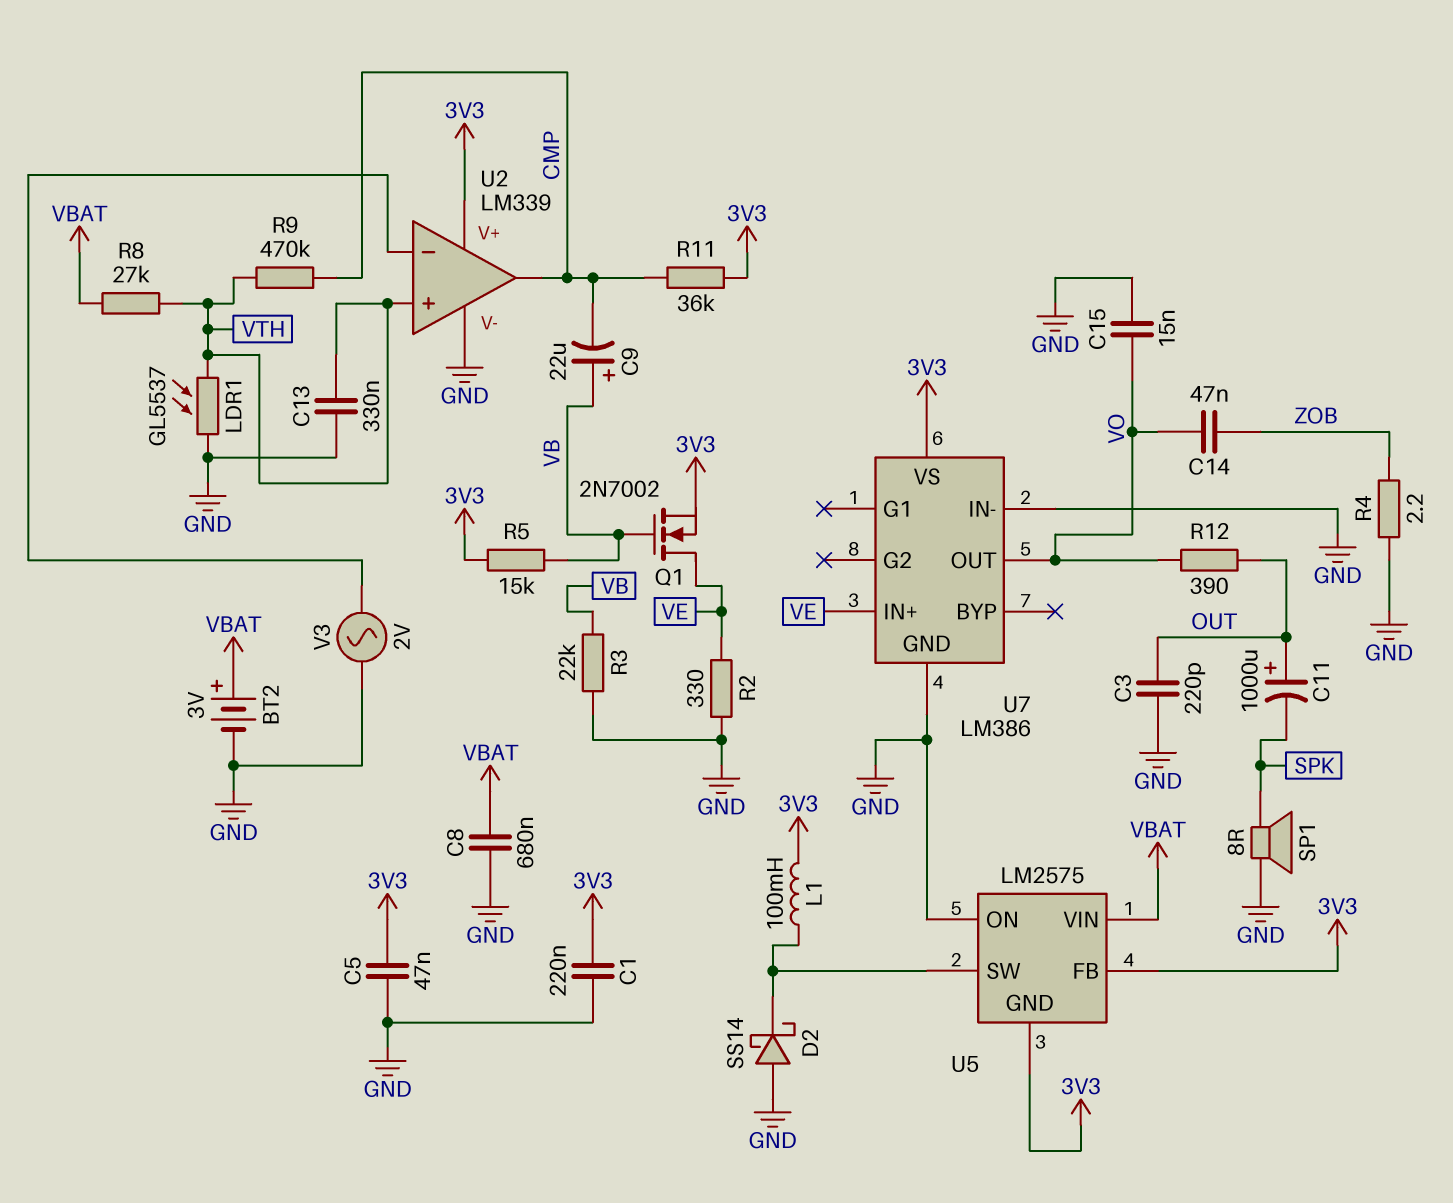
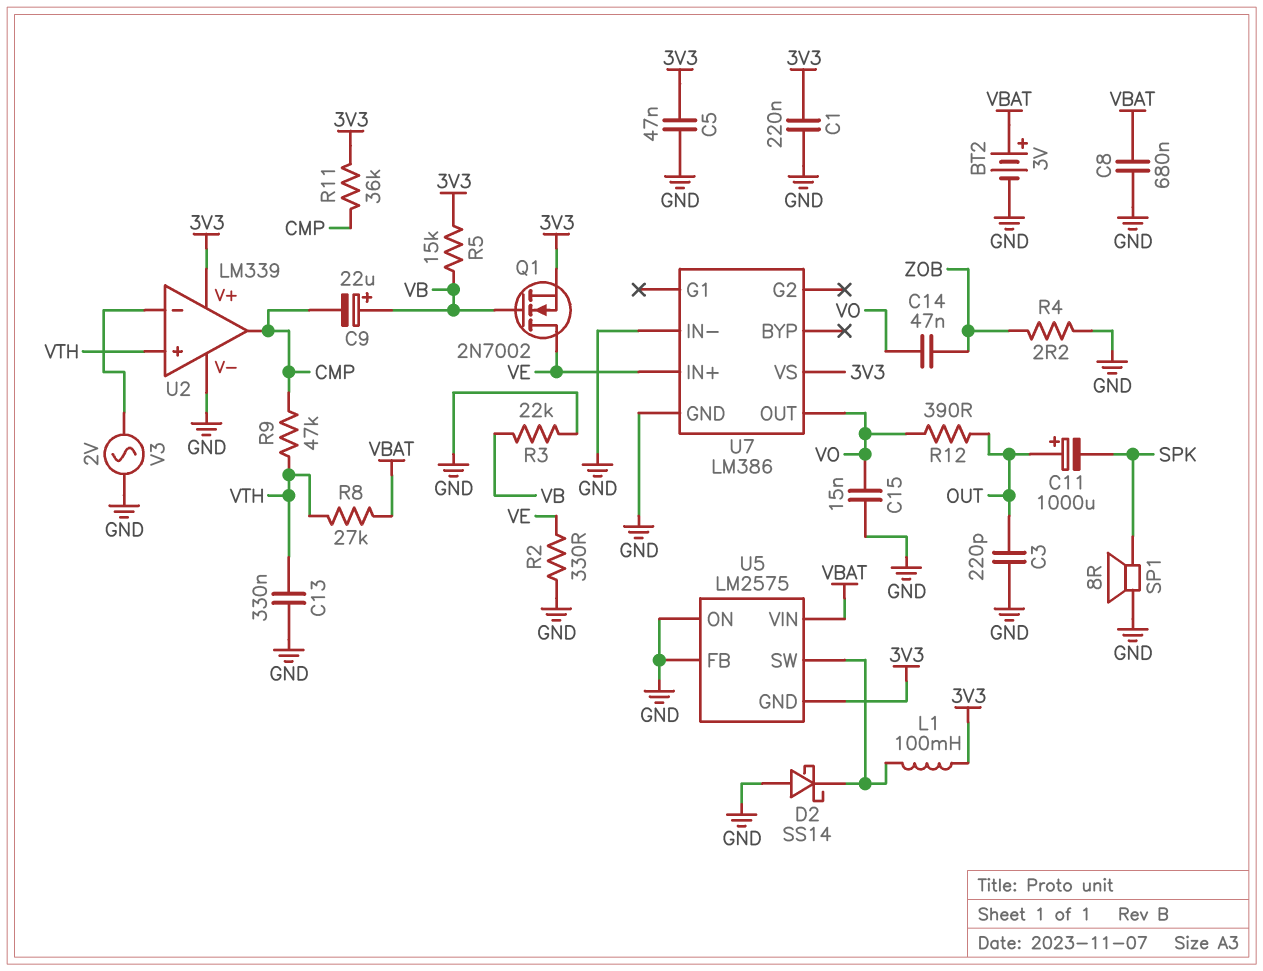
LDR1: GL5537 (GND, VTH) -> none
R9: 470k (CMP, VTH) -> 47k (CMP, VTH)
U5 pin FB: 3V3 -> GND

